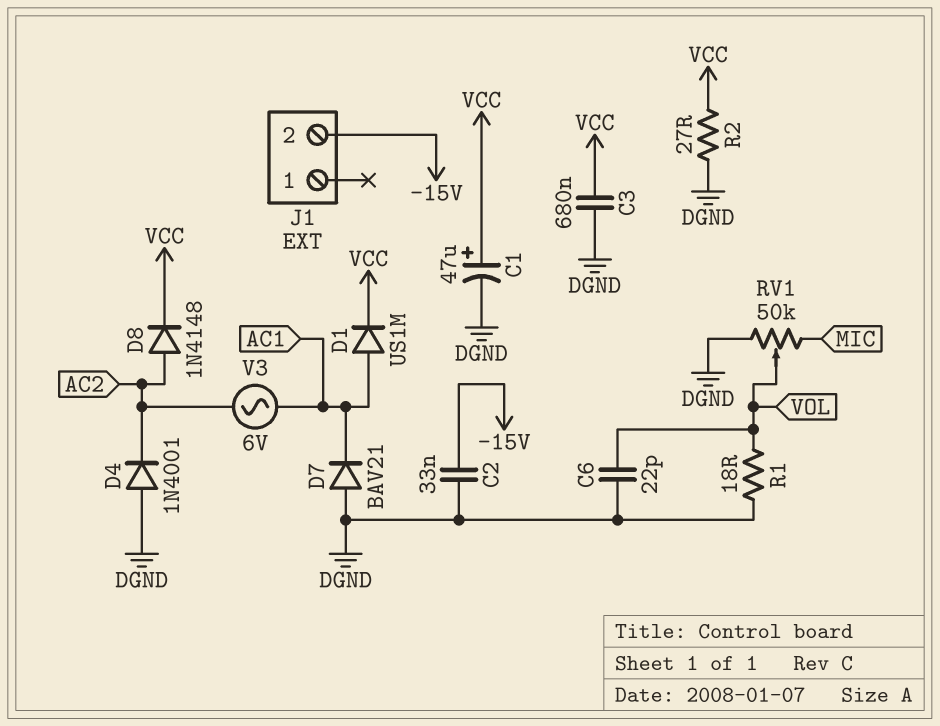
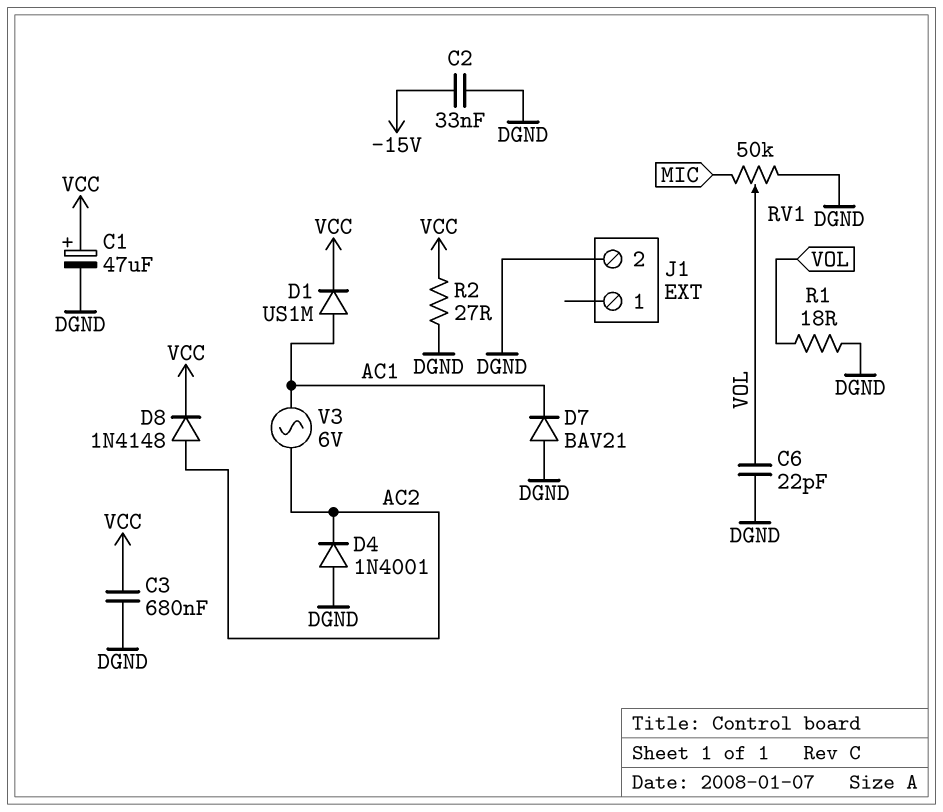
J1 pin 2: -15V -> DGND

